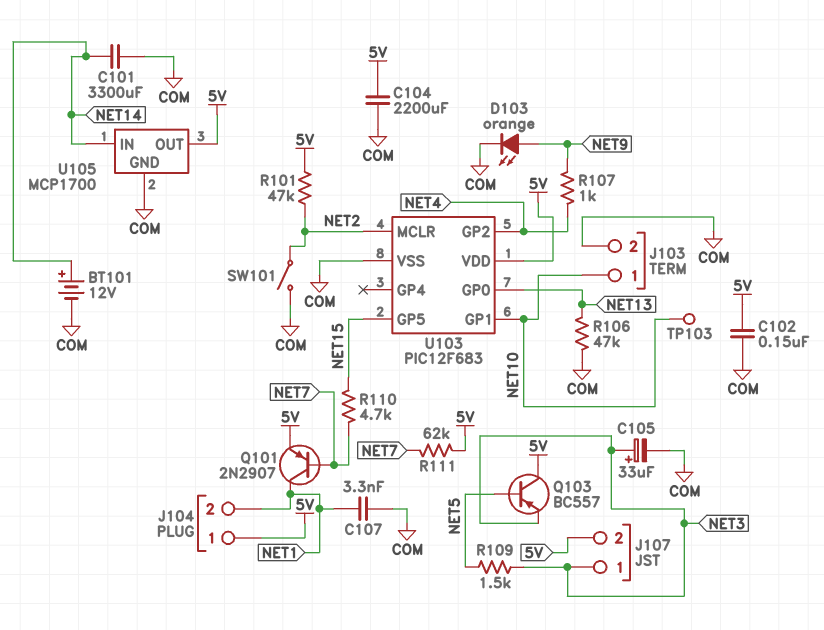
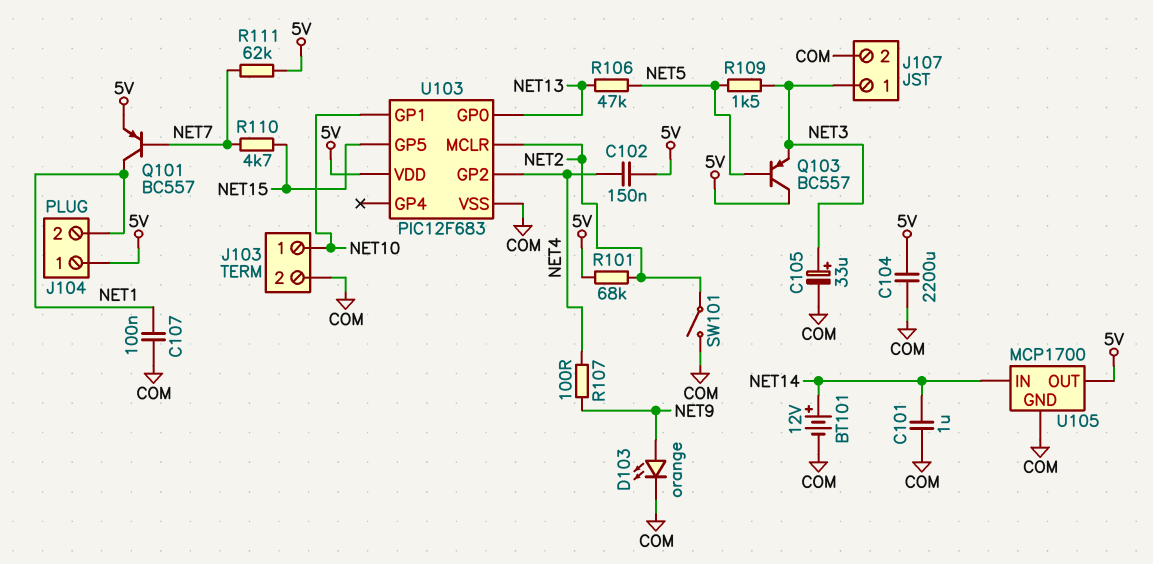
C101: 3300uF (COM, NET14) -> 1uF (COM, NET14)
C102: 150nF (5V, COM) -> 150nF (5V, NET4)
C107: 3.3nF (COM, NET1) -> 100nF (COM, NET1)
J107 pin 2: 5V -> COM
Q101: PNP 2N2907 (B NET7, C NET1, E 5V) -> PNP BC557 (B NET7, C NET1, E 5V)
R101: 47k (5V, NET2) -> 68k (5V, NET2)
R106: 47k (COM, NET13) -> 47k (NET5, NET13)
R107: 1k (NET4, NET9) -> 100 (NET4, NET9)
TP103: test point (NET10) -> none

